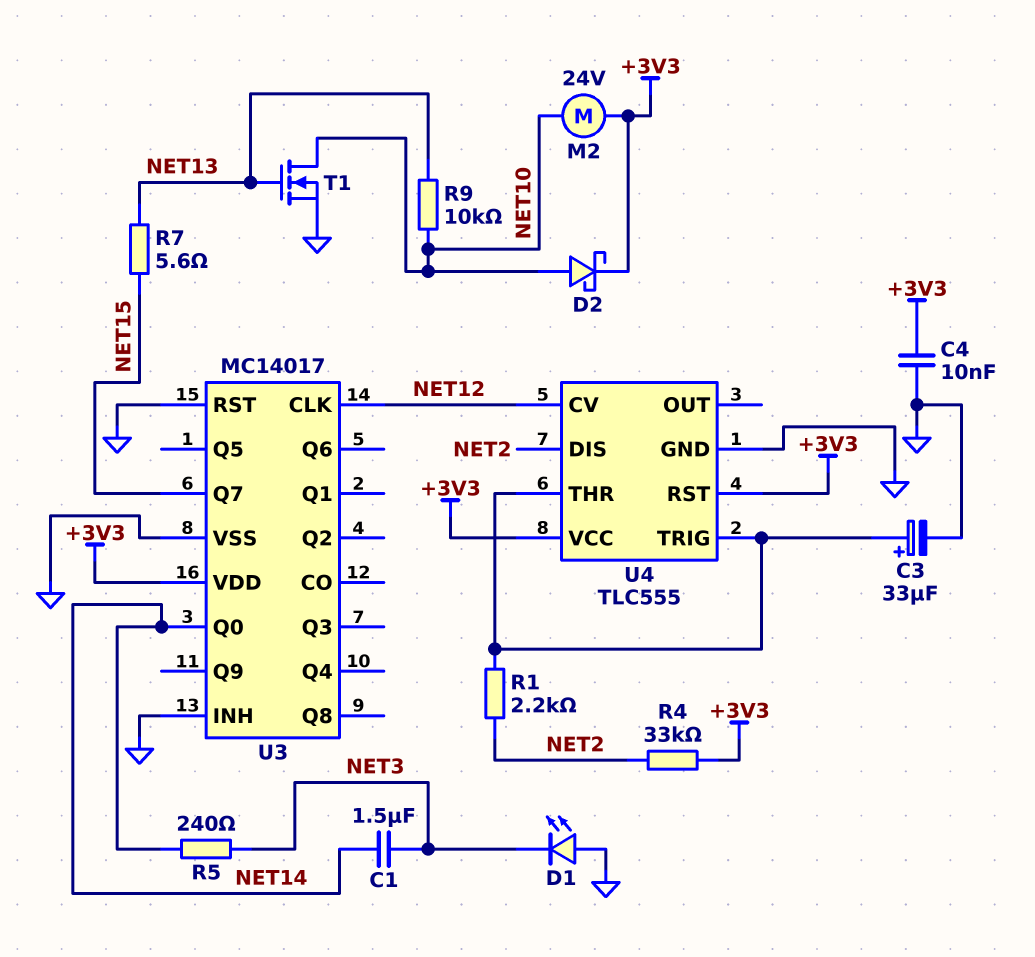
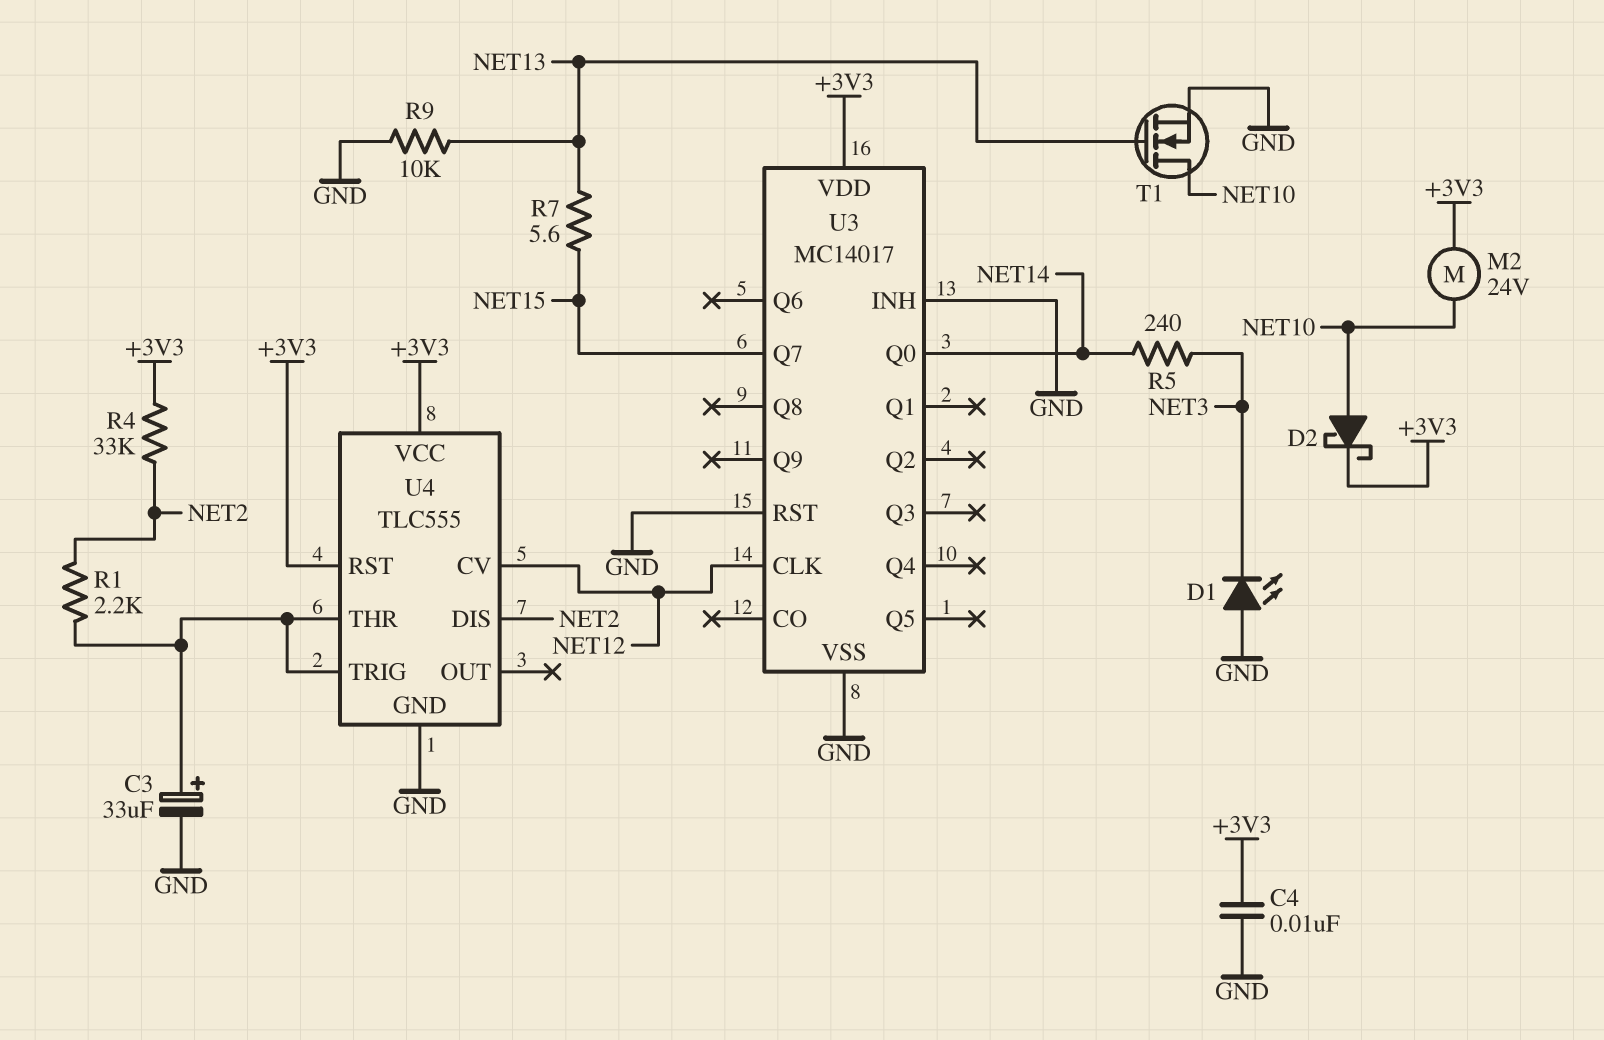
C1: 1.5uF (NET3, NET14) -> none
R9: 10k (NET10, NET13) -> 10k (GND, NET13)

